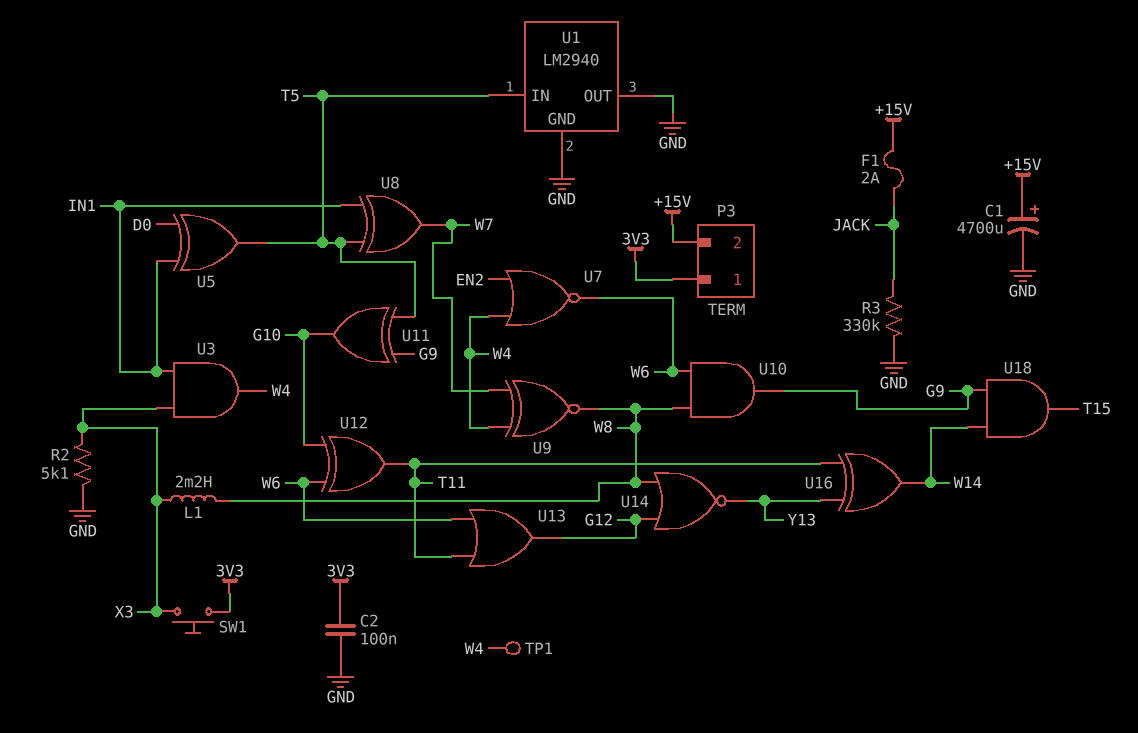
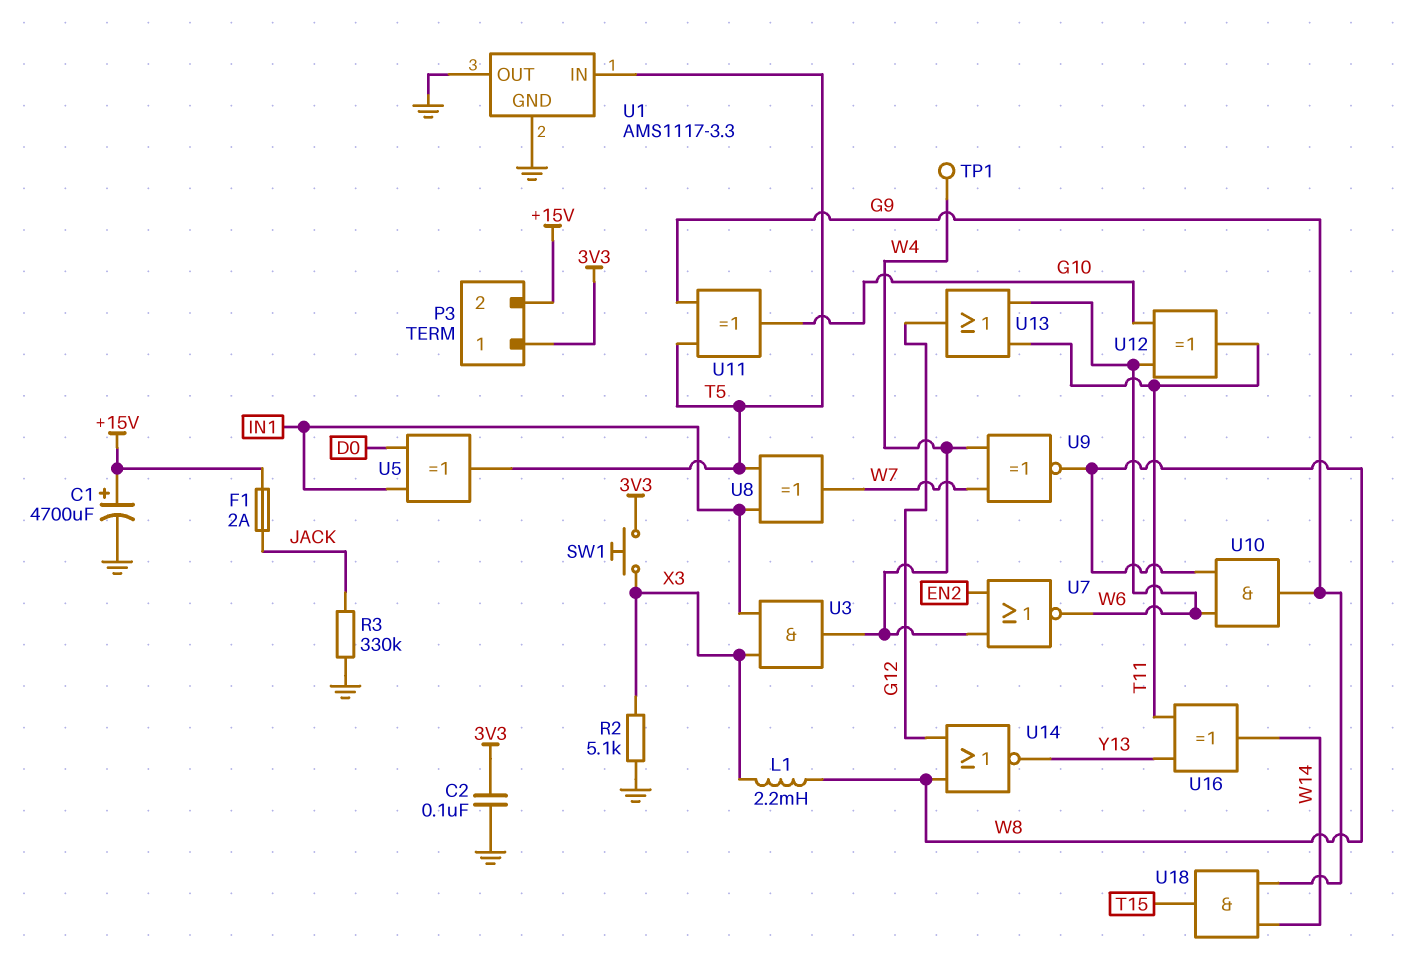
U1: LM2940 -> AMS1117-3.3

